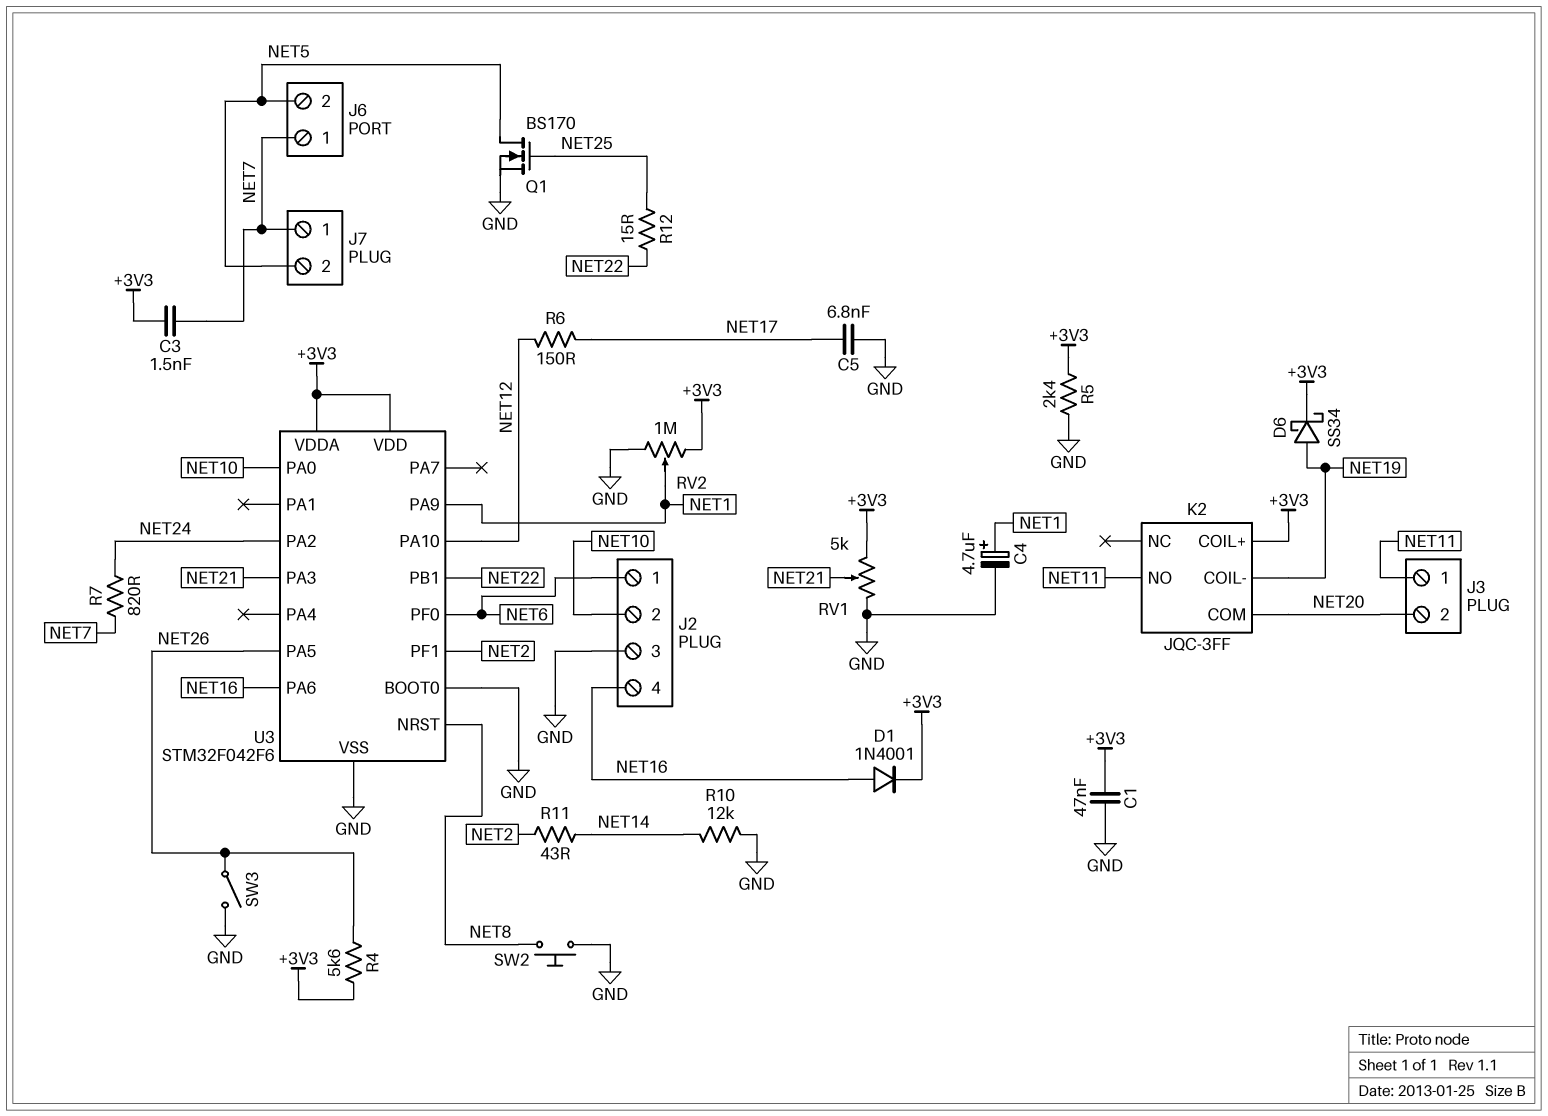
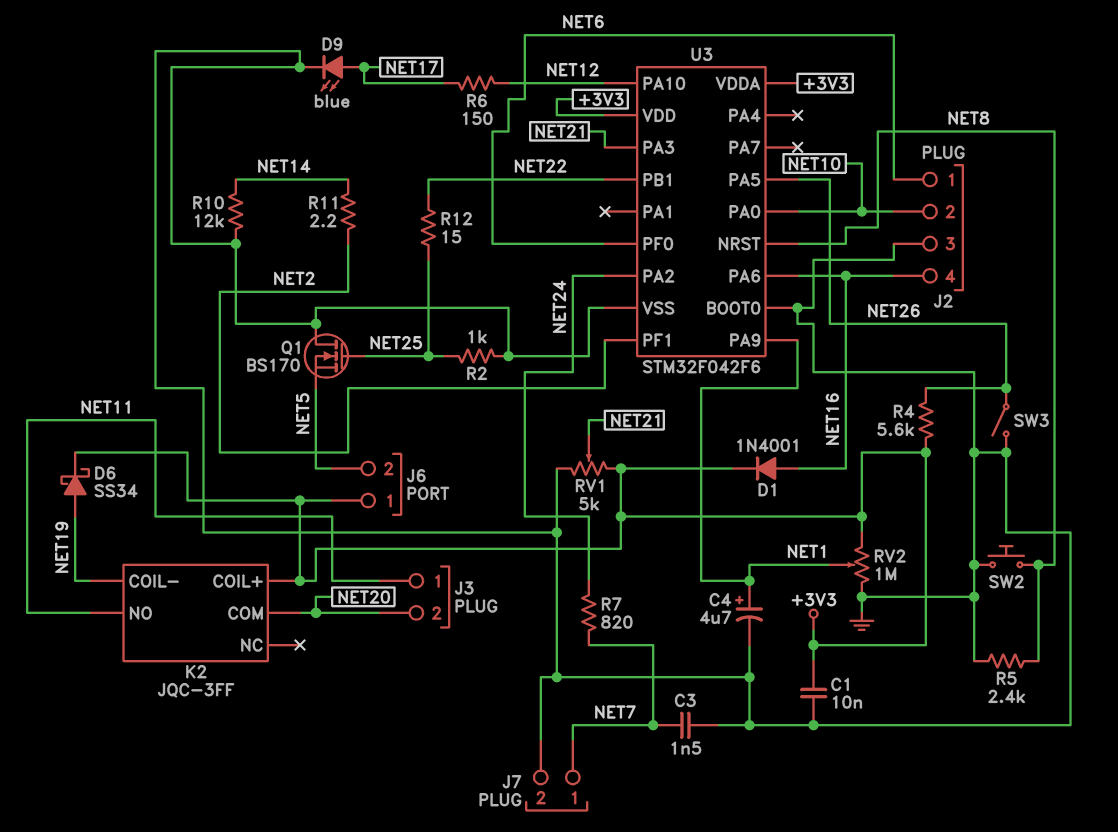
C1: 47nF (+3V3, GND) -> 10nF (+3V3, GND)
C3: 1.5nF (+3V3, NET7) -> 1.5nF (GND, NET7)
C5: 6.8nF (GND, NET17) -> none
D9: none -> LED blue (A NET17, K GND)
J6 pin 1: NET7 -> +3V3
J7 pin 2: NET5 -> GND
Q1: NMOS BS170 (G NET25, D NET5, S GND) -> NMOS BS170 (G NET25, D GND, S NET5)
R2: none -> 1k (GND, NET25)
R5: 2.4k (+3V3, GND) -> 2.4k (GND, NET8)
R11: 43 (NET2, NET14) -> 2.2 (NET2, NET14)

